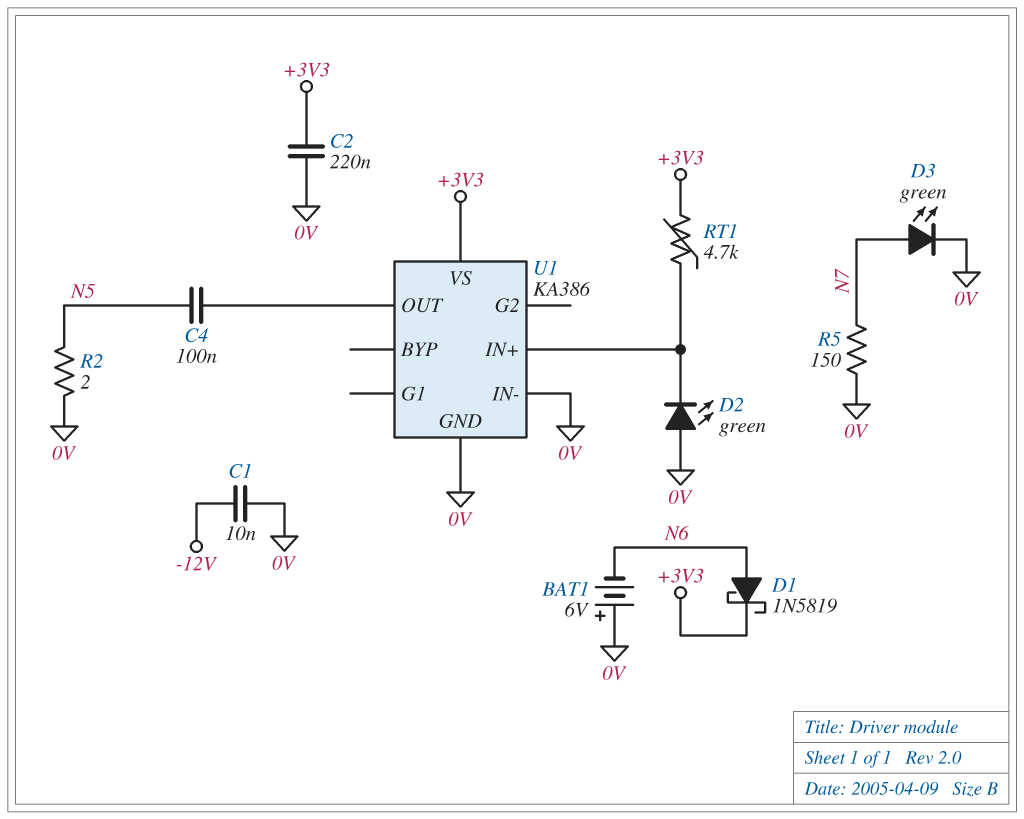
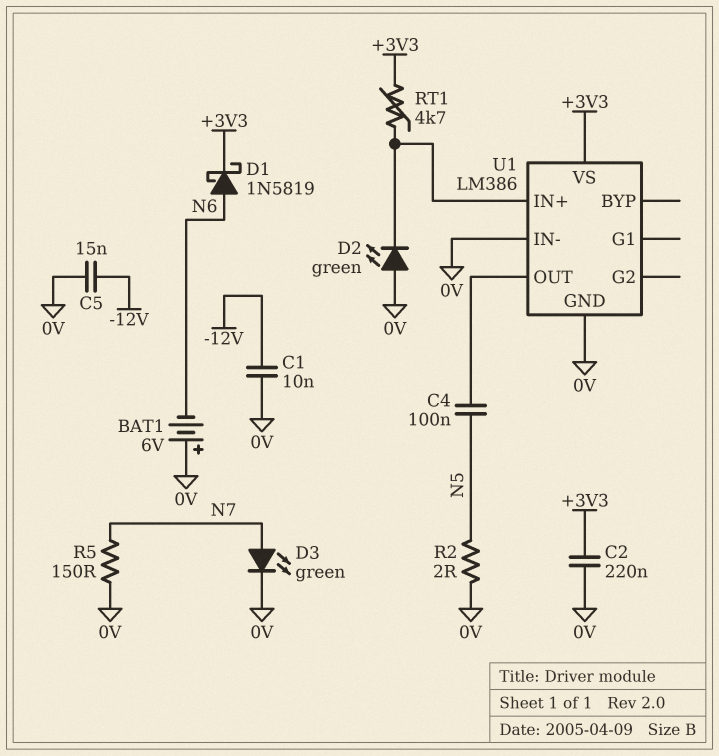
C5: none -> 15nF (-12V, 0V)
U1: KA386 -> LM386

